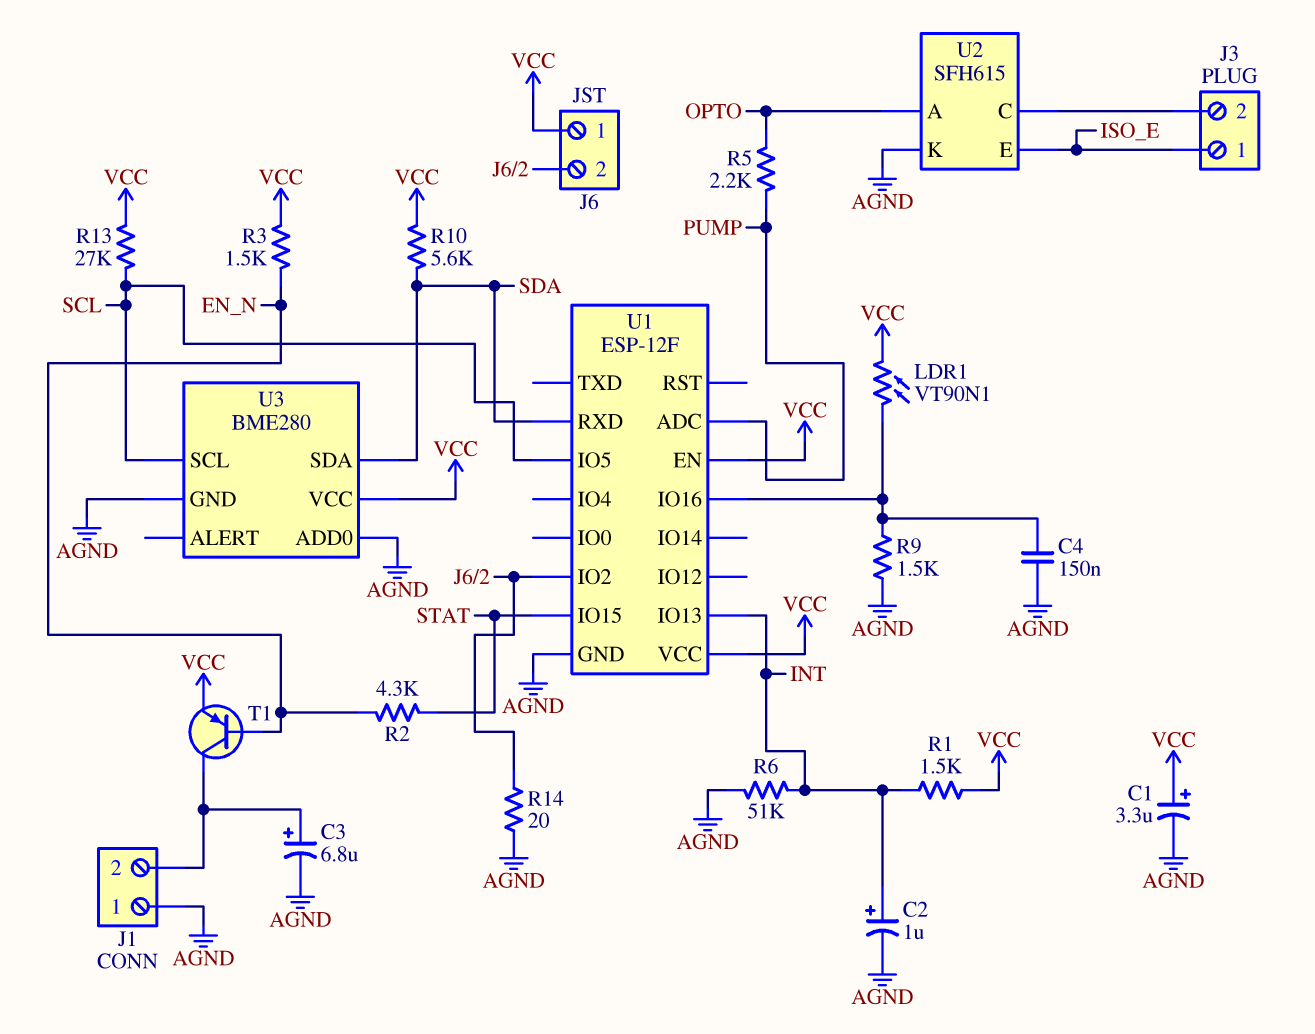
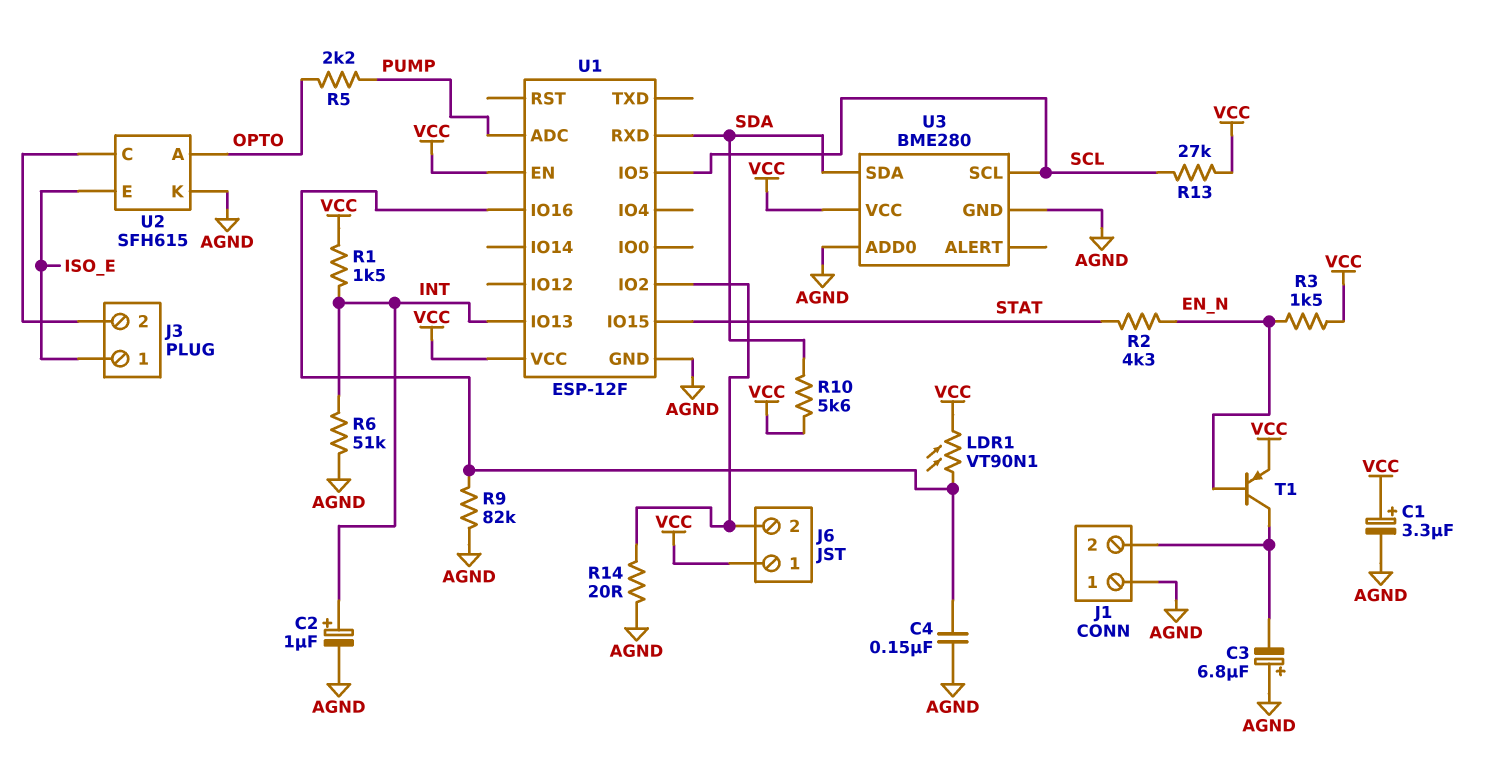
C3: 6.8uF (plus J1/2, minus AGND) -> 6.8uF (plus AGND, minus J1/2)
R9: 1.5k (AGND, U1/IO16) -> 82k (AGND, U1/IO16)

